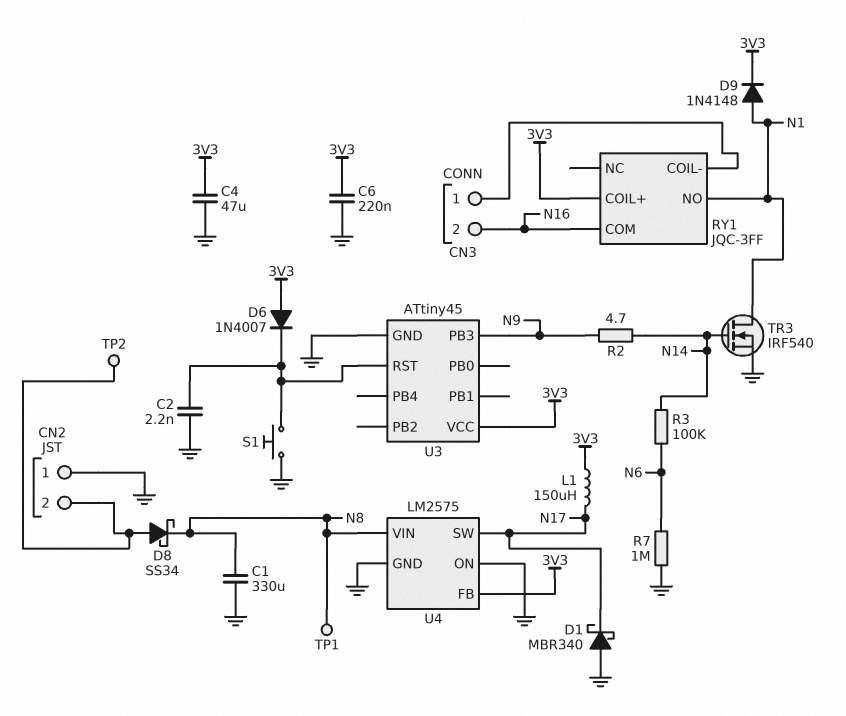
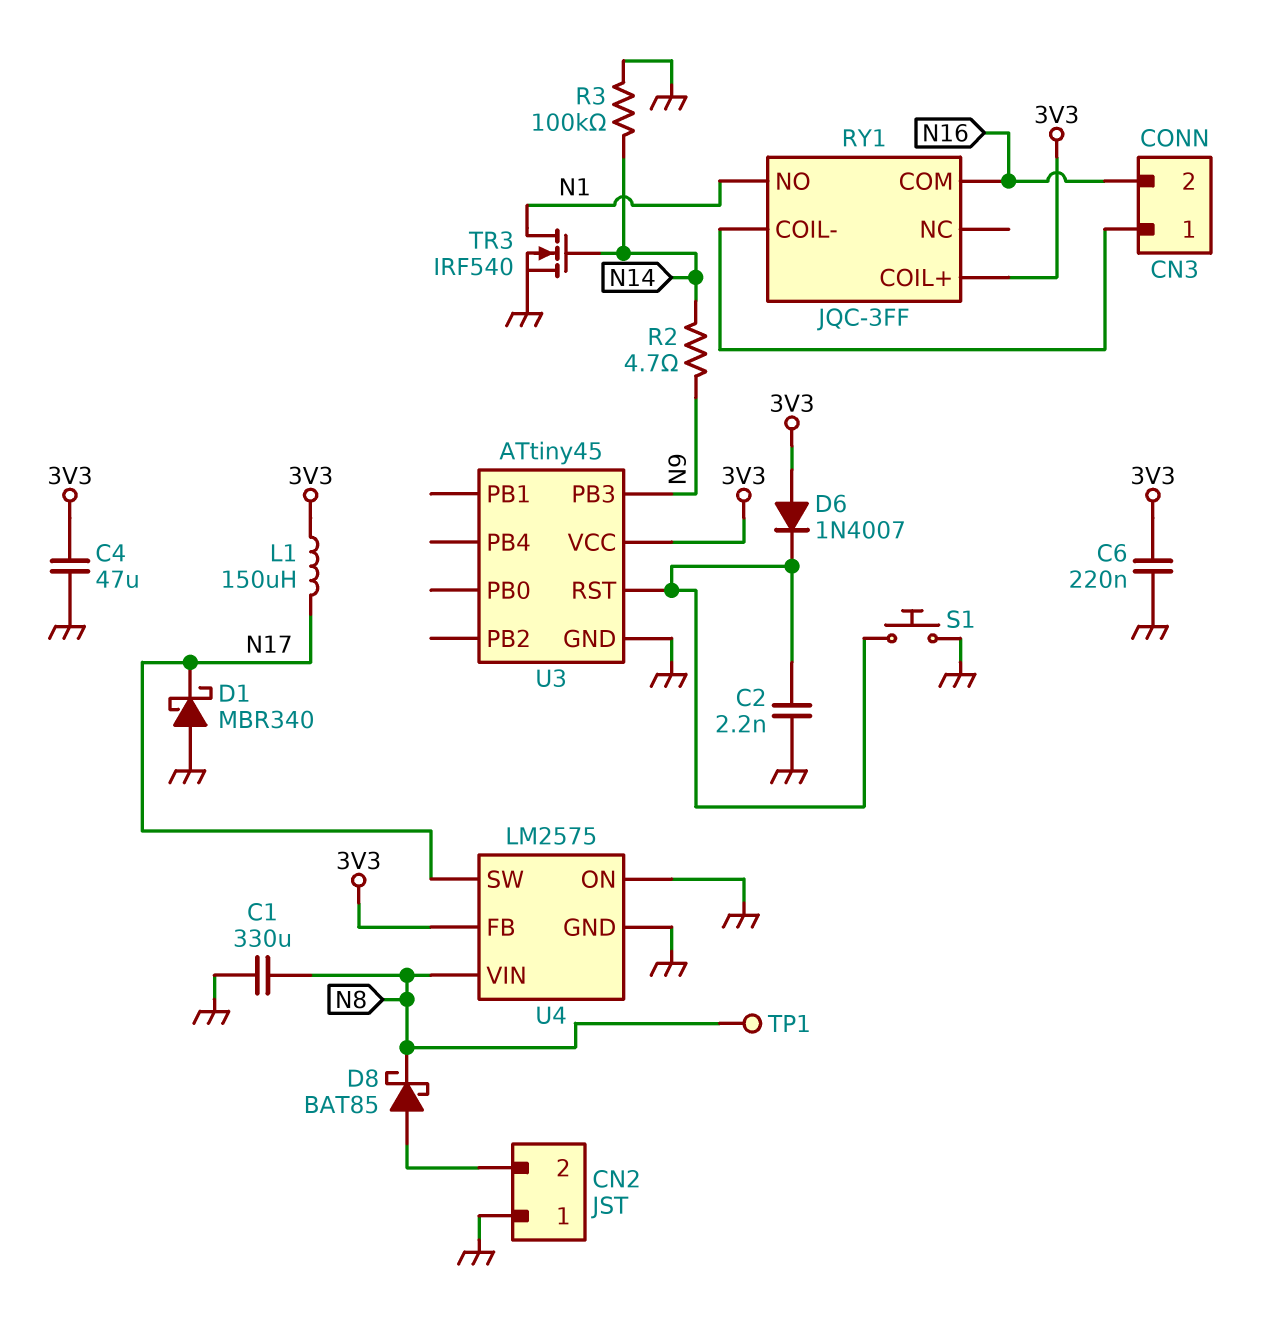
D8: schottky SS34 (A CN2/2, K N8) -> schottky BAT85 (A CN2/2, K N8)
D9: diode 1N4148 (A N1, K 3V3) -> none
R3: 100k (N6, N14) -> 100k (GND, N14)
R7: 1M (GND, N6) -> none
TP2: test point (CN2/2) -> none

